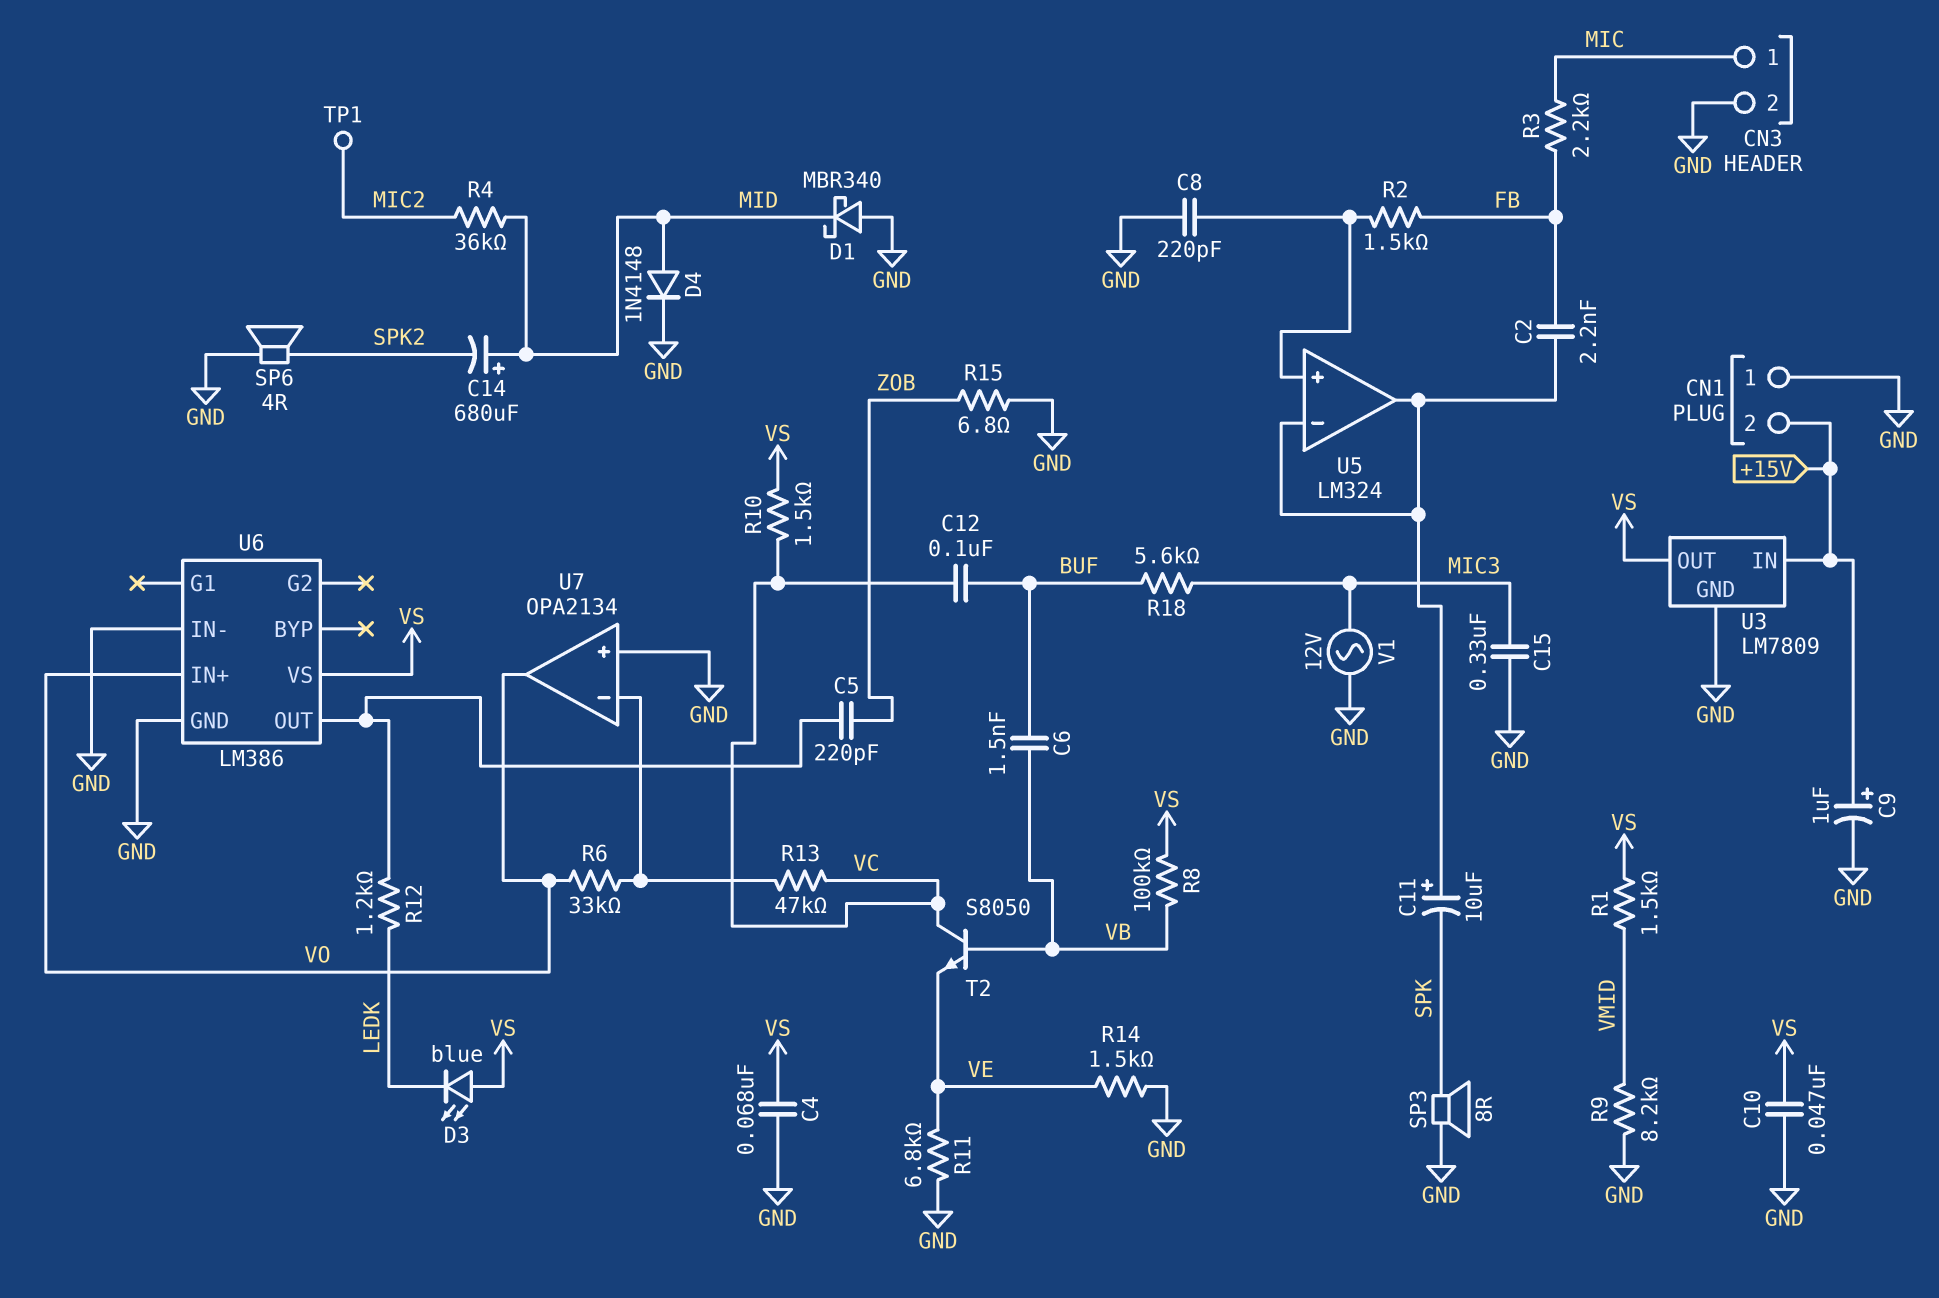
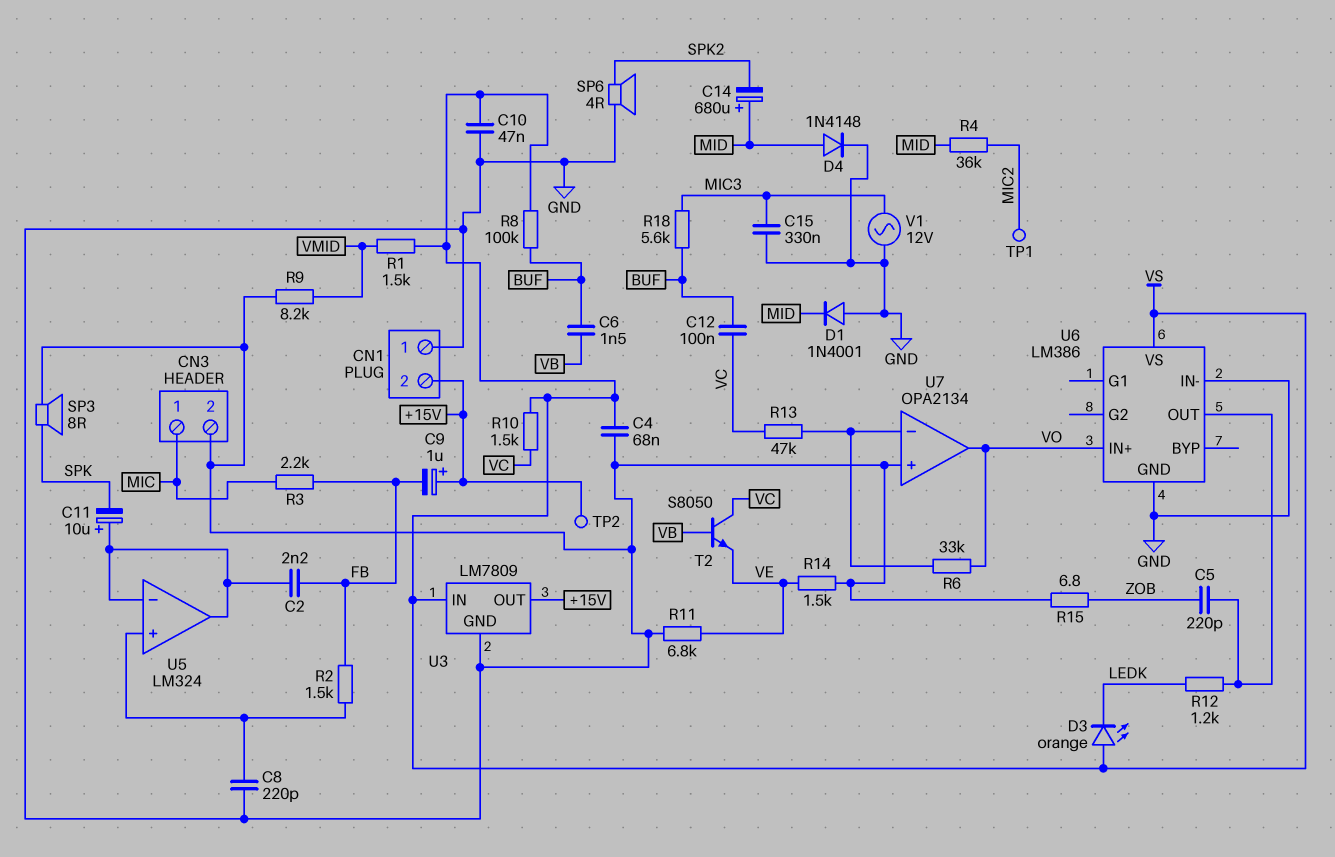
C9: 1uF (plus +15V, minus GND) -> 1uF (plus +15V, minus FB)
D1: schottky MBR340 (A GND, K MID) -> diode 1N4001 (A GND, K MID)
D3: LED blue (A VS, K LEDK) -> LED orange (A VS, K LEDK)
R8: 100k (VB, VS) -> 100k (BUF, VS)
TP2: none -> test point (+15V)
U3 pin IN: +15V -> VS
U3 pin OUT: VS -> +15V

